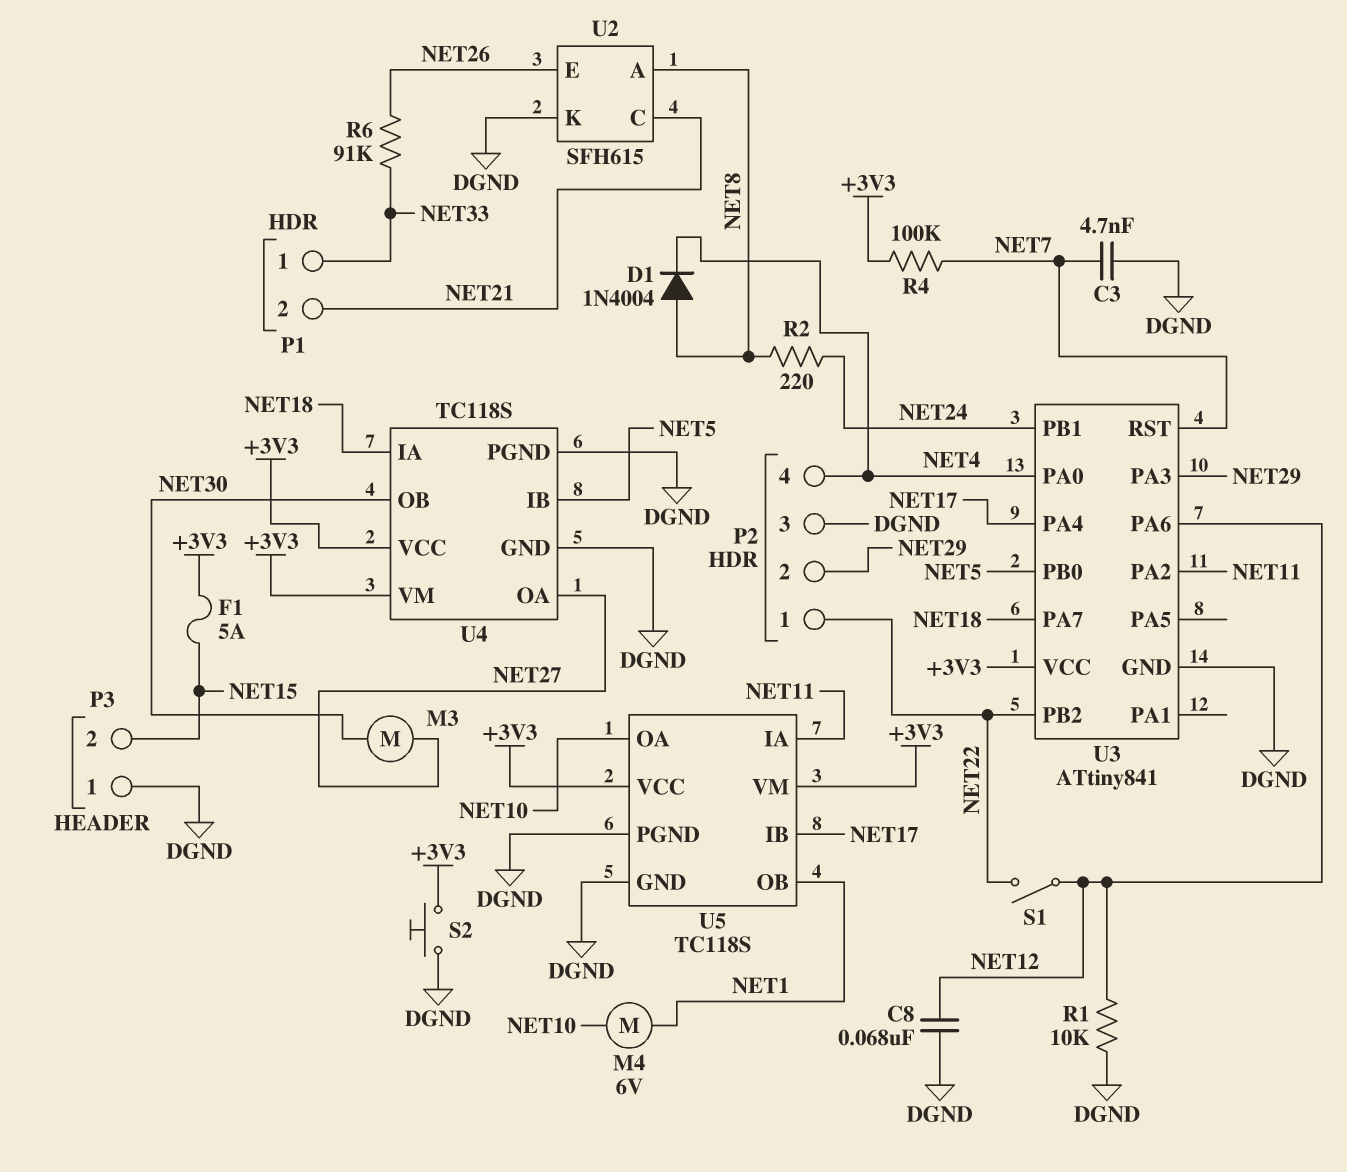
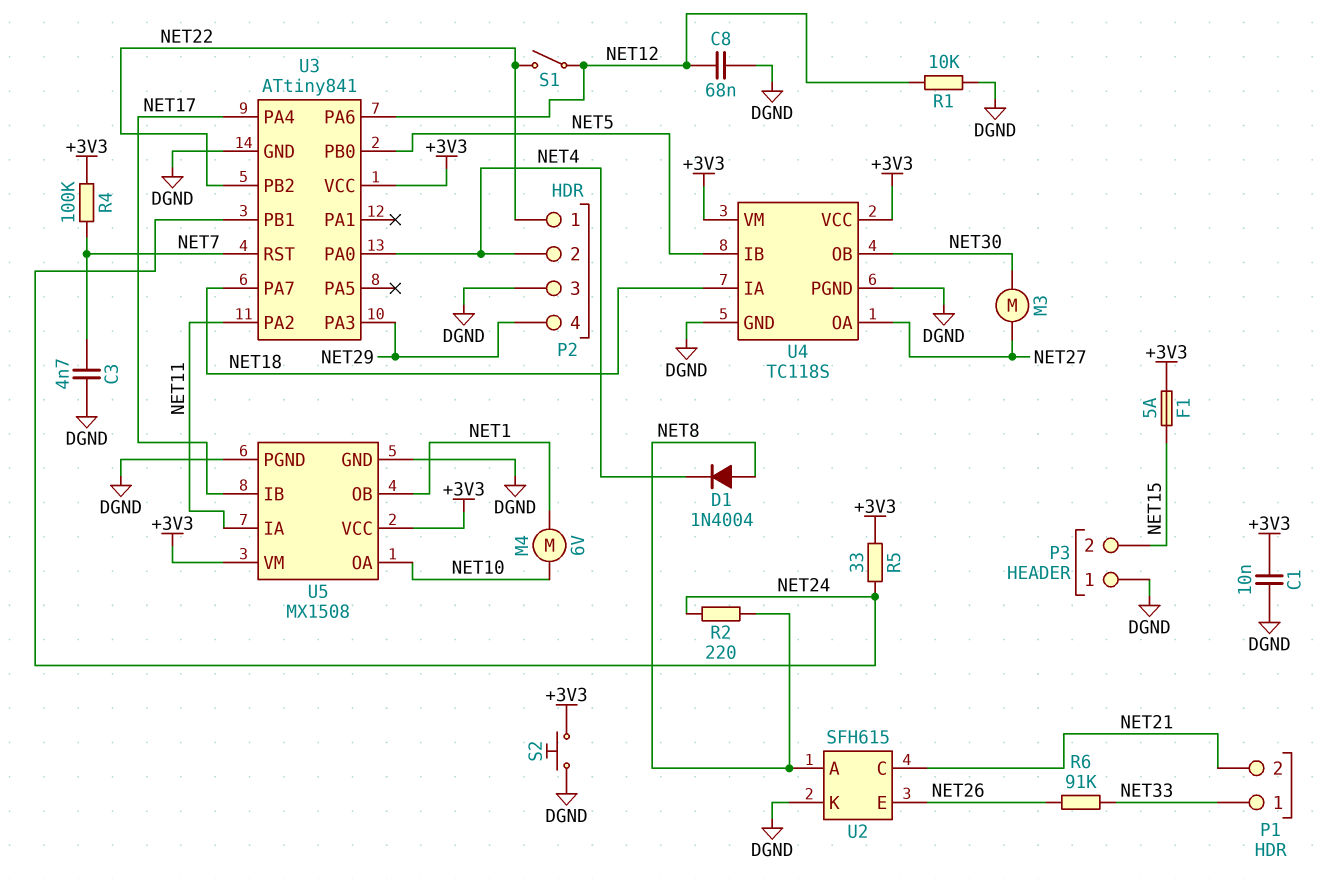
C1: none -> 10nF (+3V3, DGND)
P2 pin 2: NET29 -> NET4
P2 pin 4: NET4 -> NET29
R5: none -> 33 (+3V3, NET24)
U5: TC118S -> MX1508

